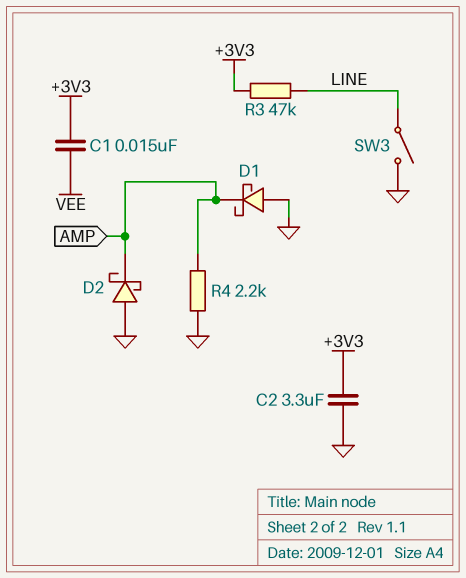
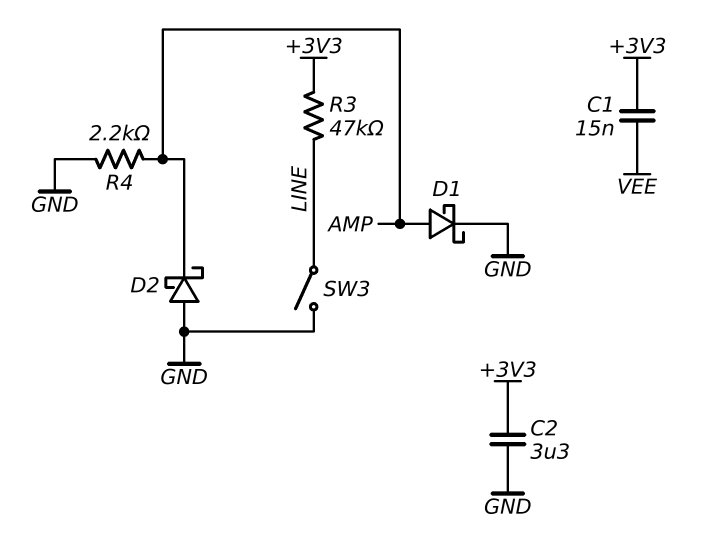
D1: schottky (A GND, K AMP) -> schottky (A AMP, K GND)

